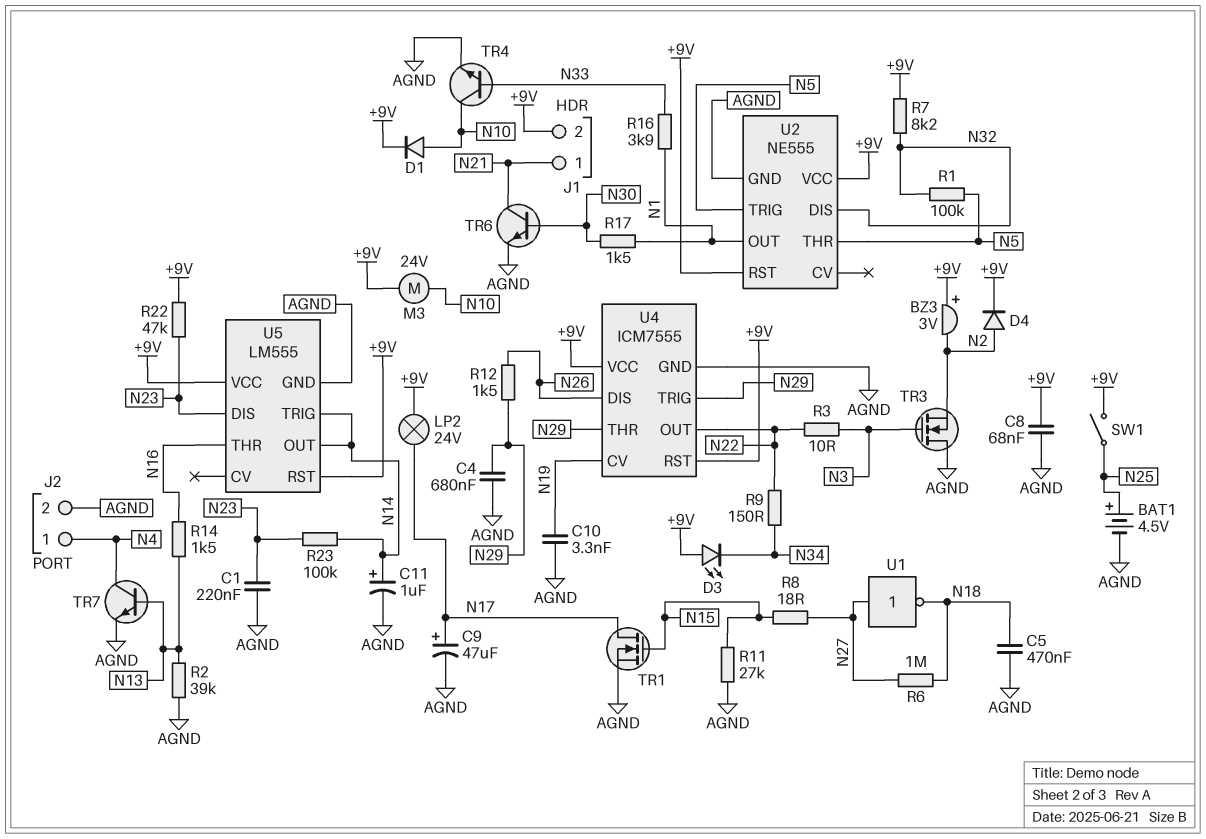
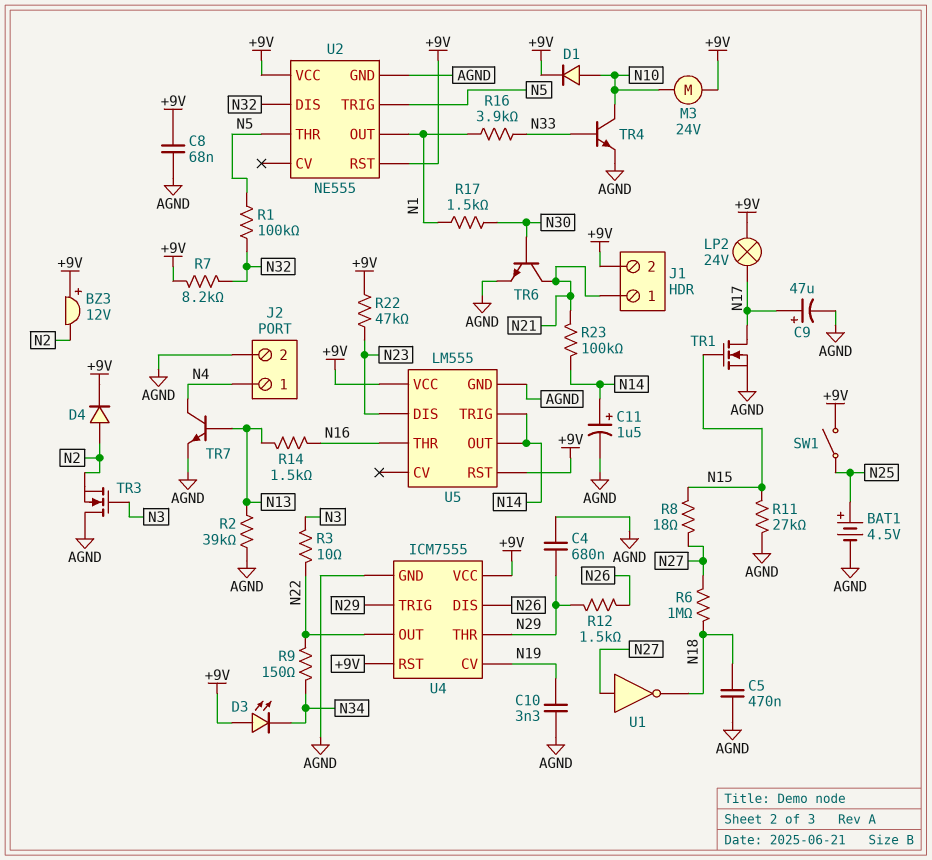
BZ3: buzzer 3V (plus +9V, minus N2) -> buzzer 12V (plus +9V, minus N2)
C1: 220nF (AGND, N23) -> none
C11: 1uF (plus N14, minus AGND) -> 1.5uF (plus N14, minus AGND)
R23: 100k (N14, N23) -> 100k (N14, N21)

